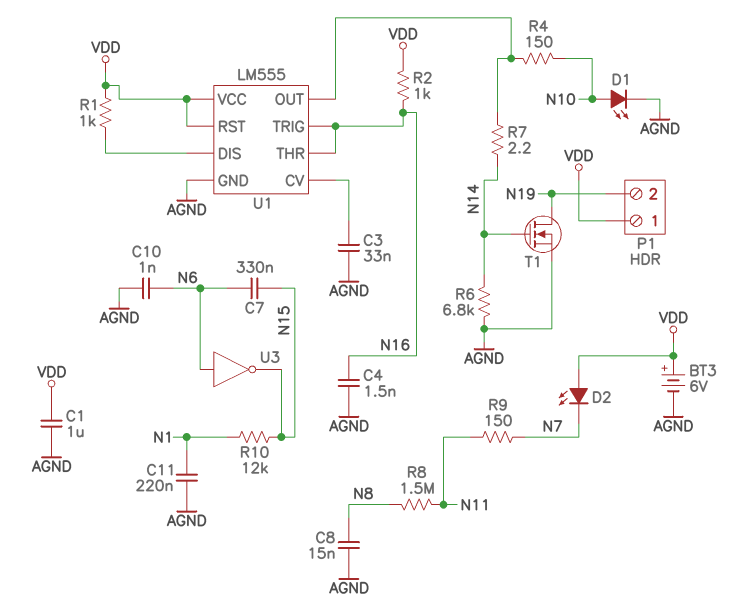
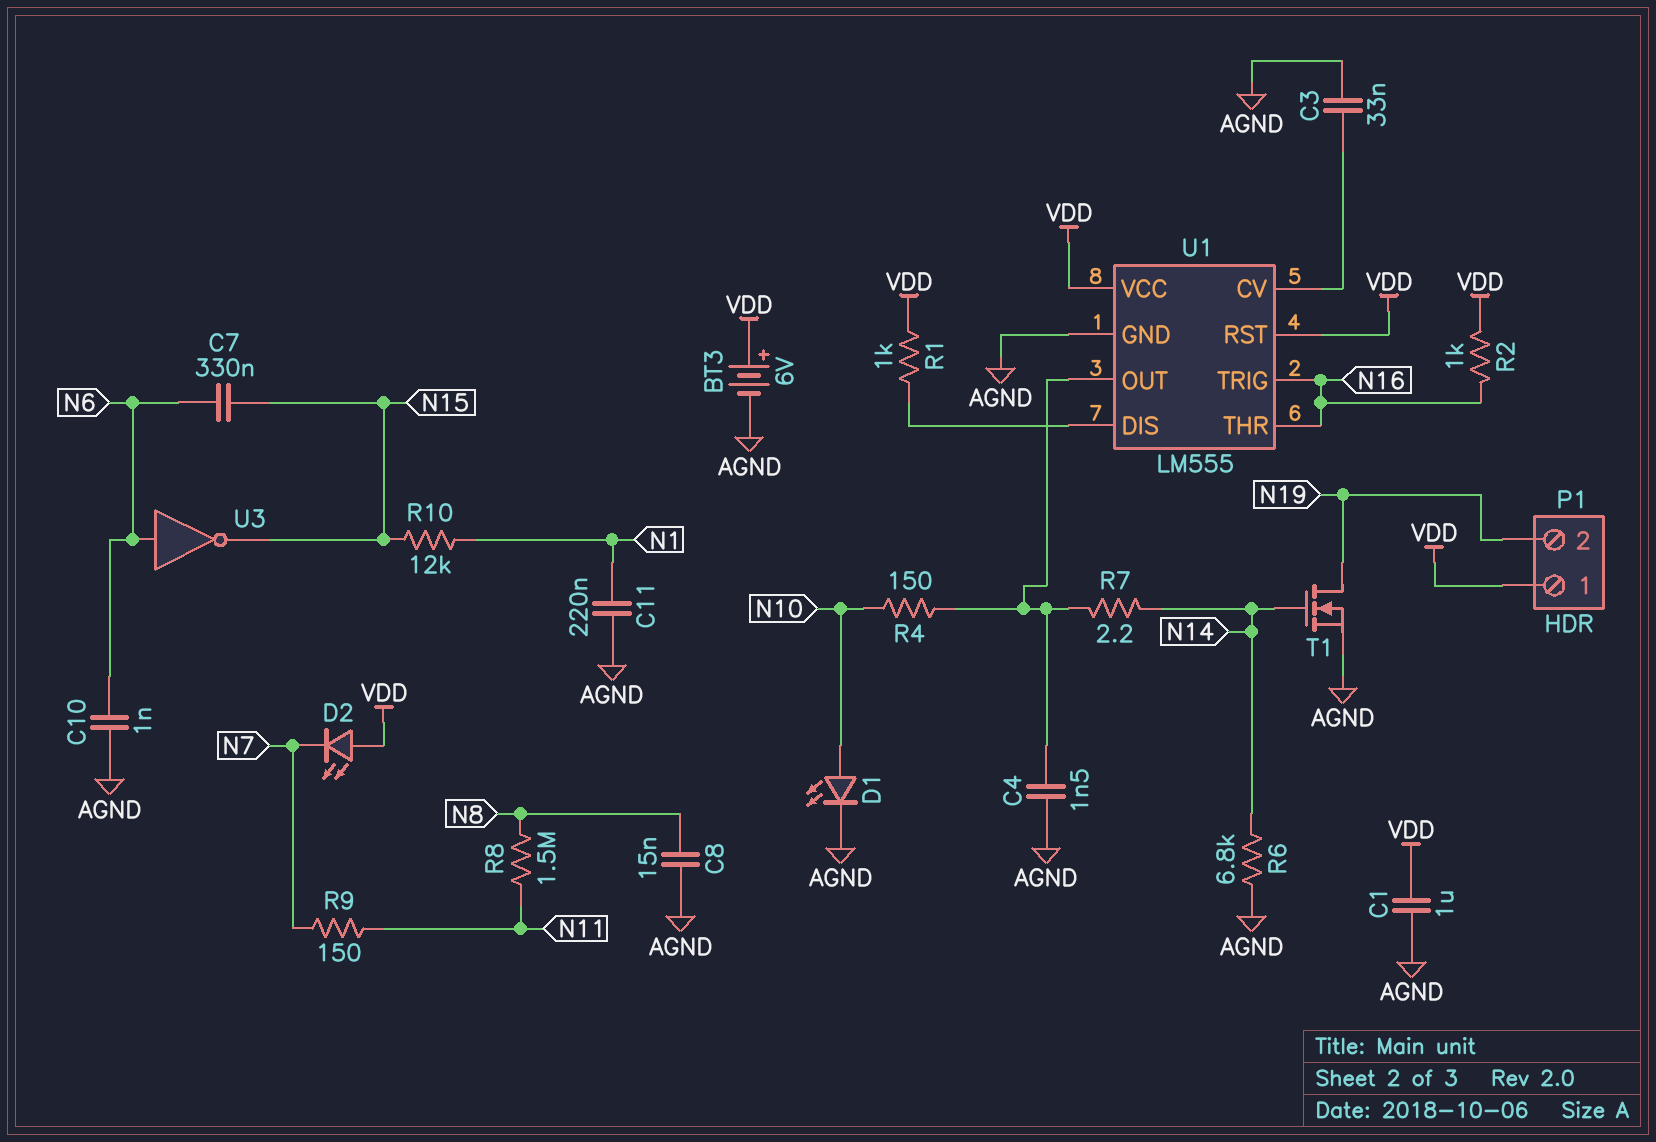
C4: 1.5nF (AGND, N16) -> 1.5nF (AGND, U1/OUT)

